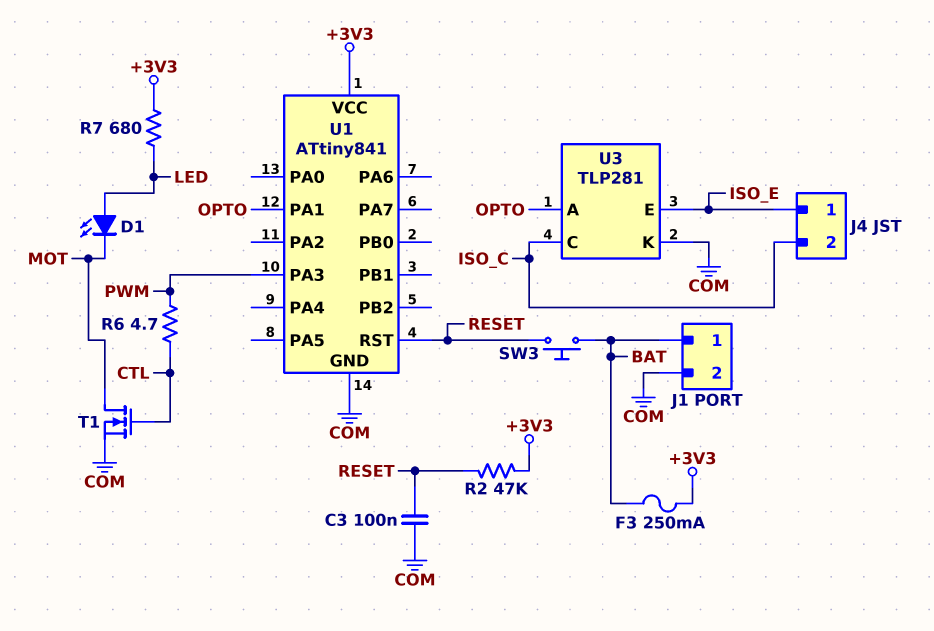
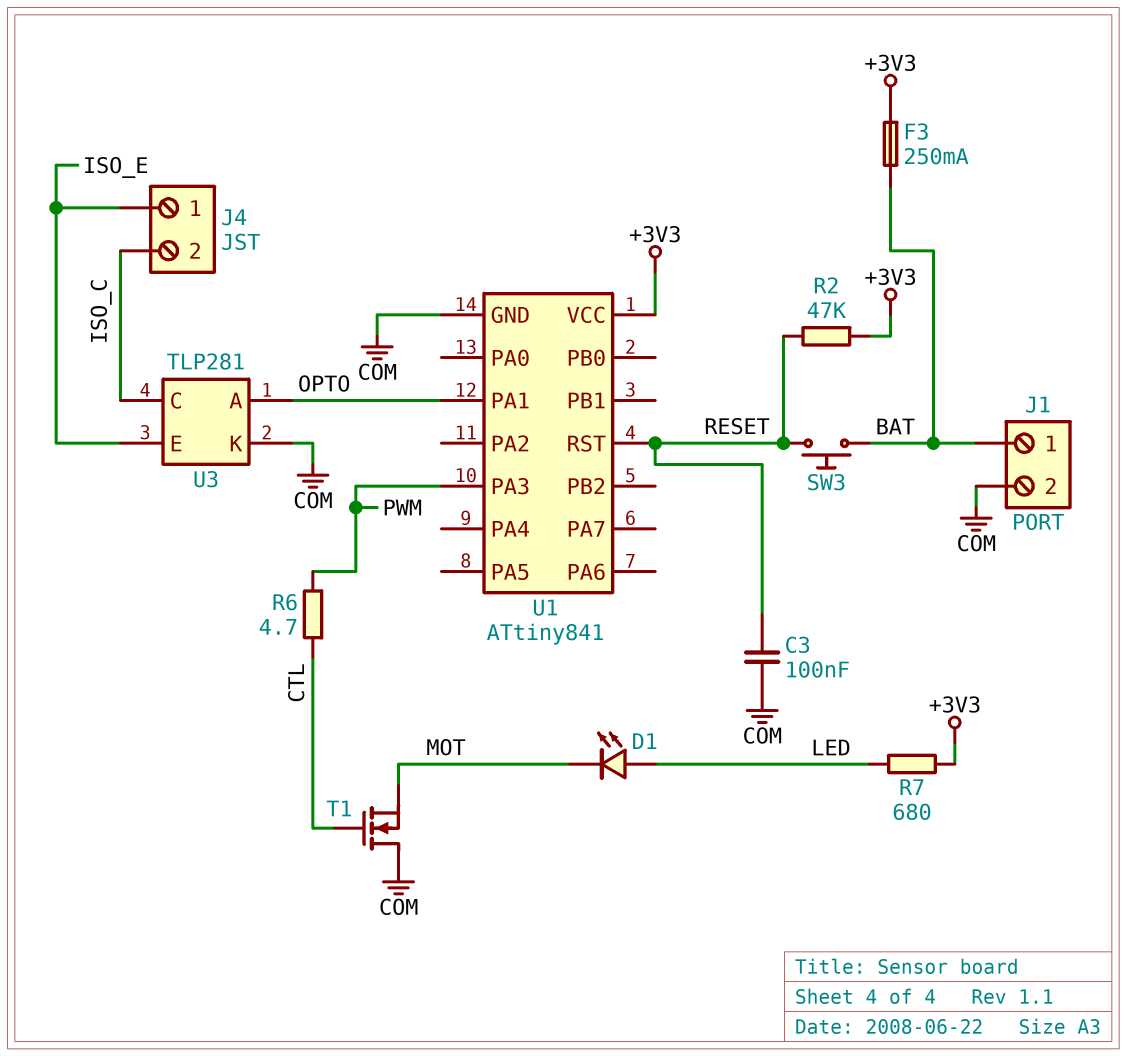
T1: NMOS (G CTL, D MOT, S COM) -> NMOS (G CTL, D COM, S MOT)

